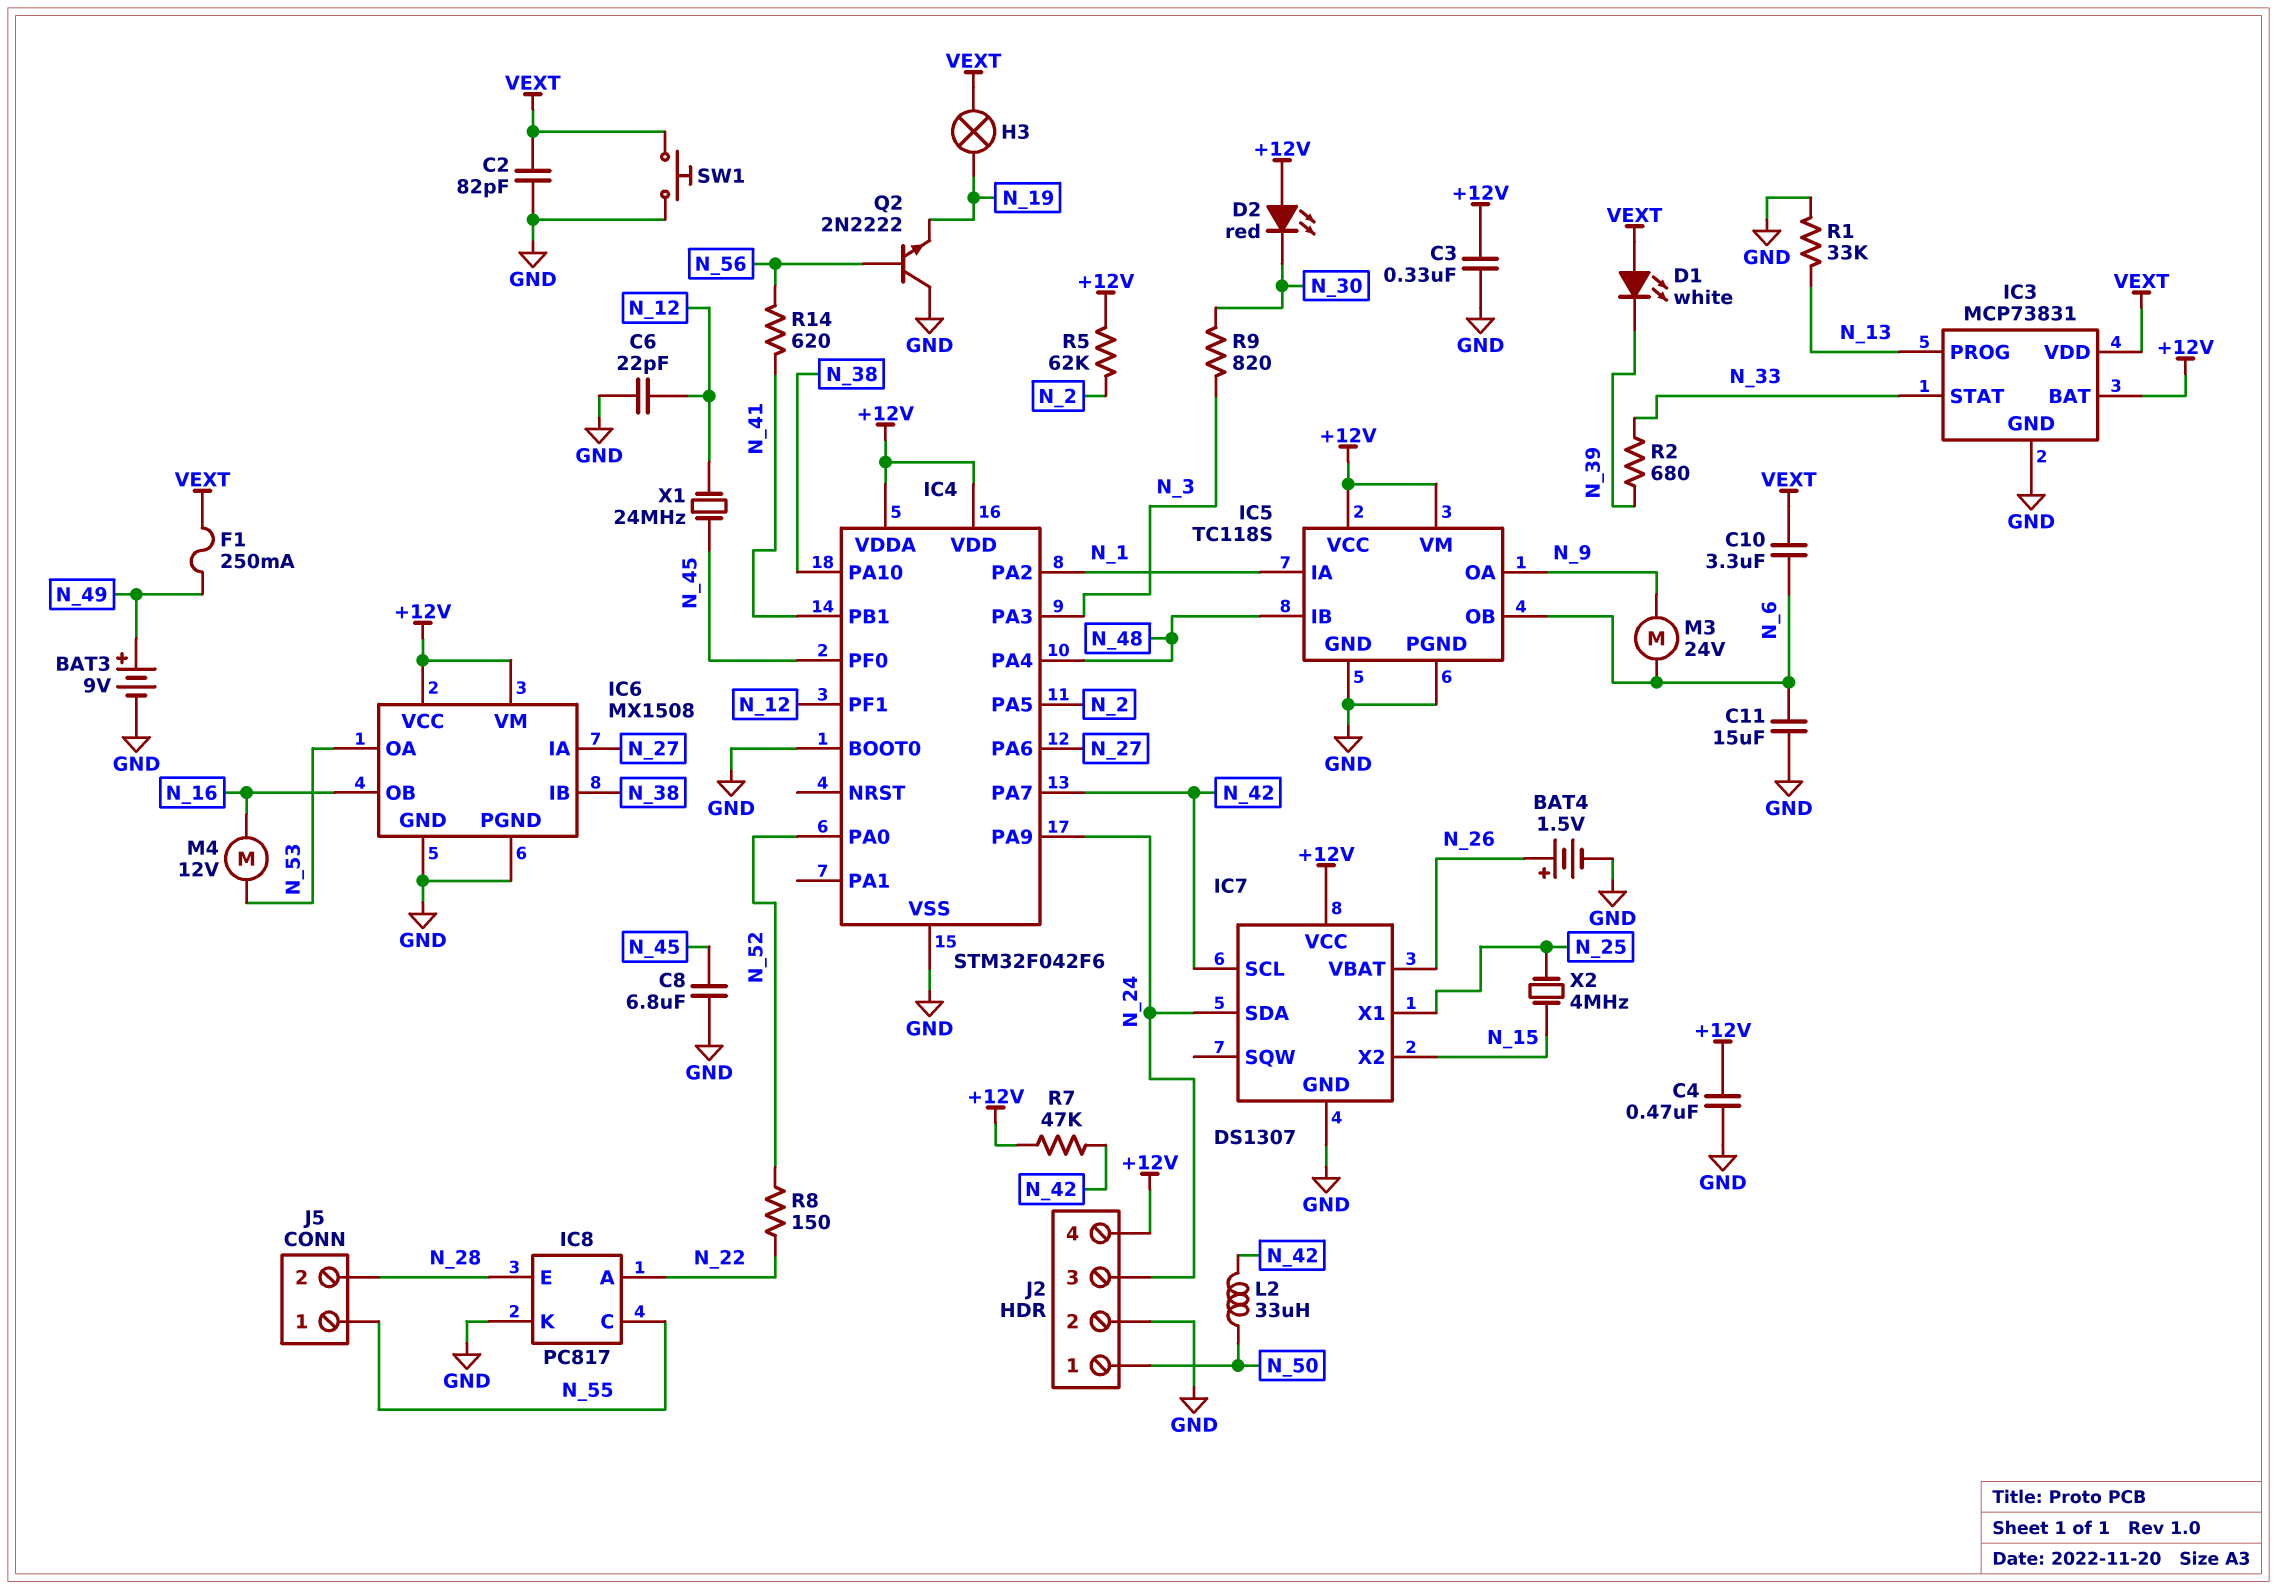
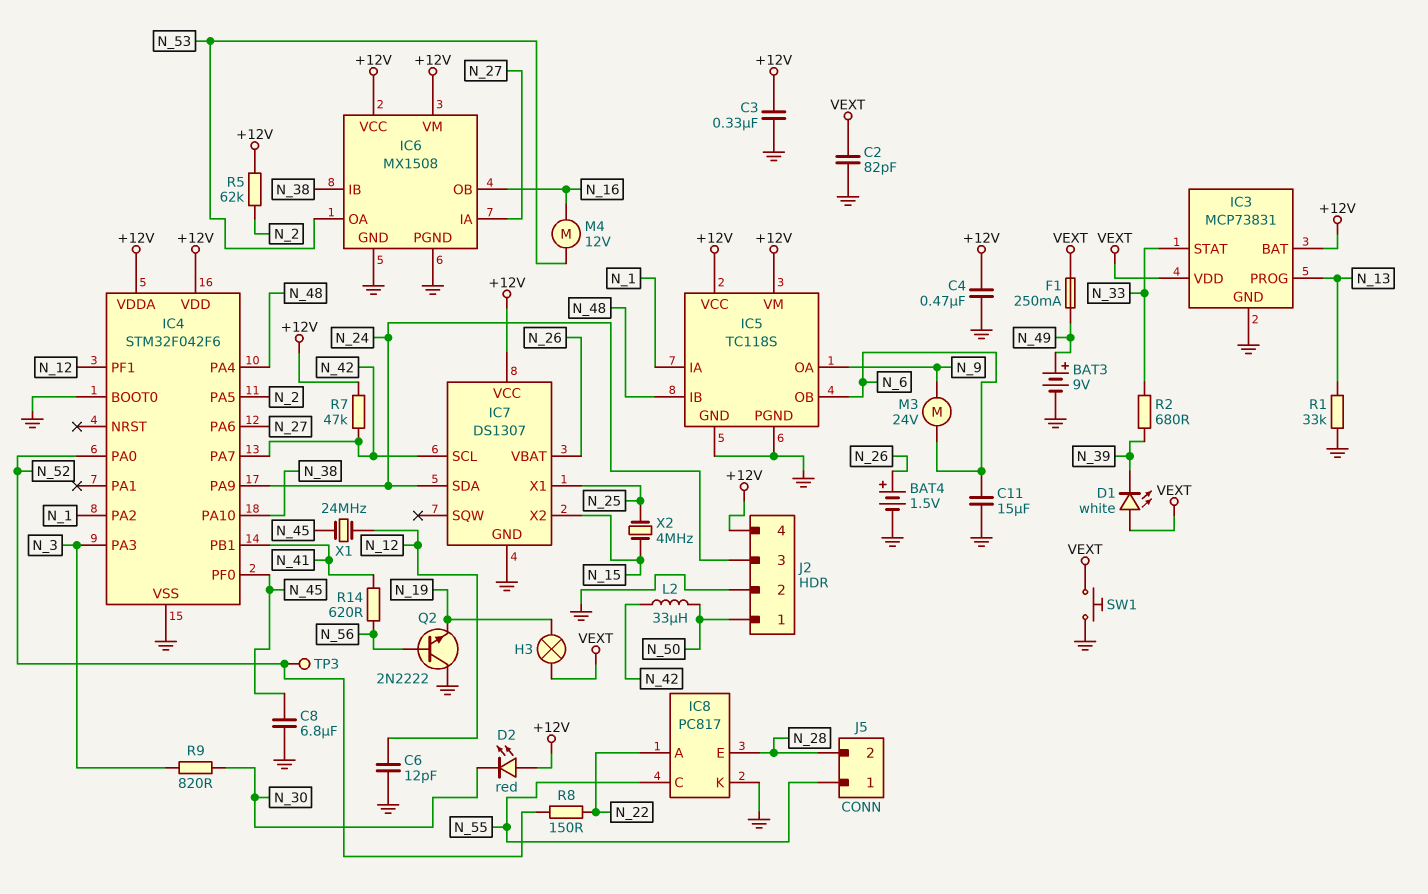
C6: 22pF (GND, N_12) -> 12pF (GND, N_12)
C10: 3.3uF (N_6, VEXT) -> none
TP3: none -> test point (N_52)

